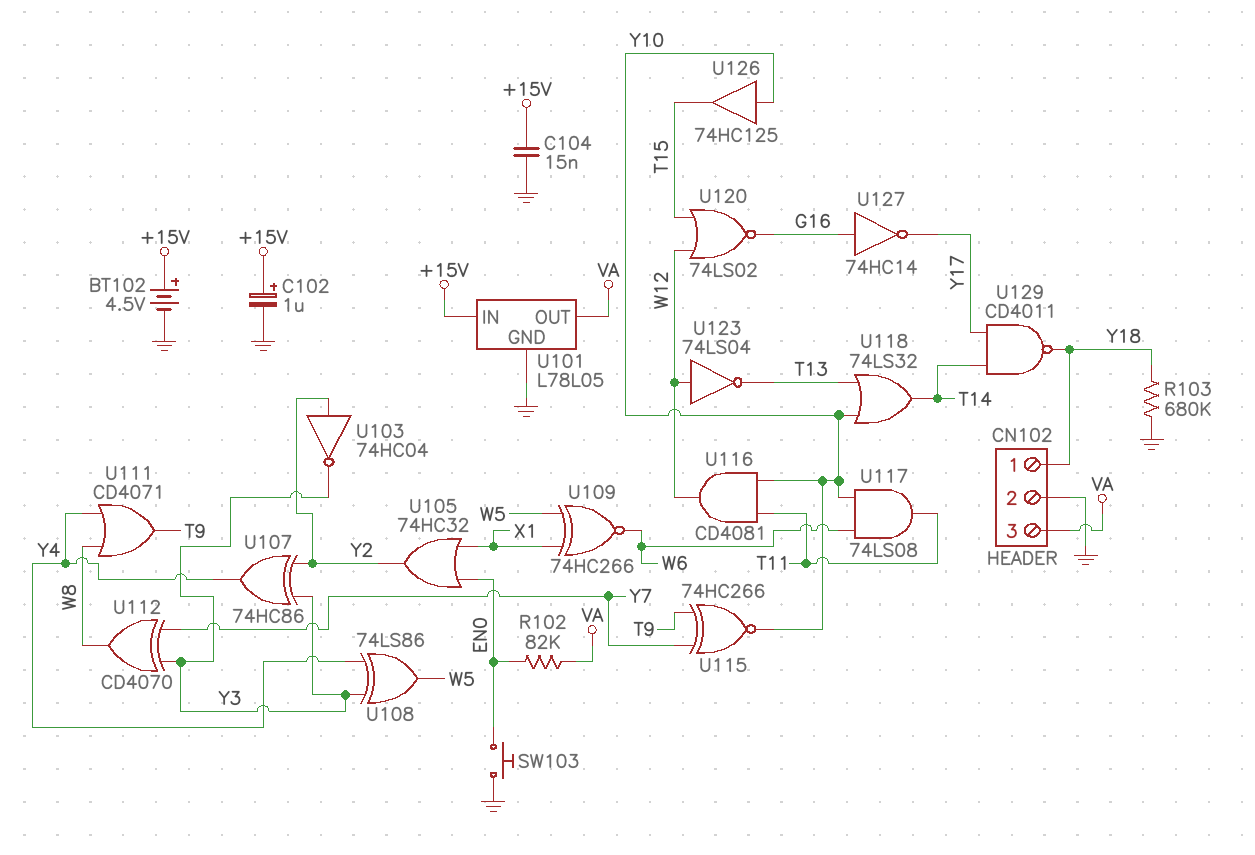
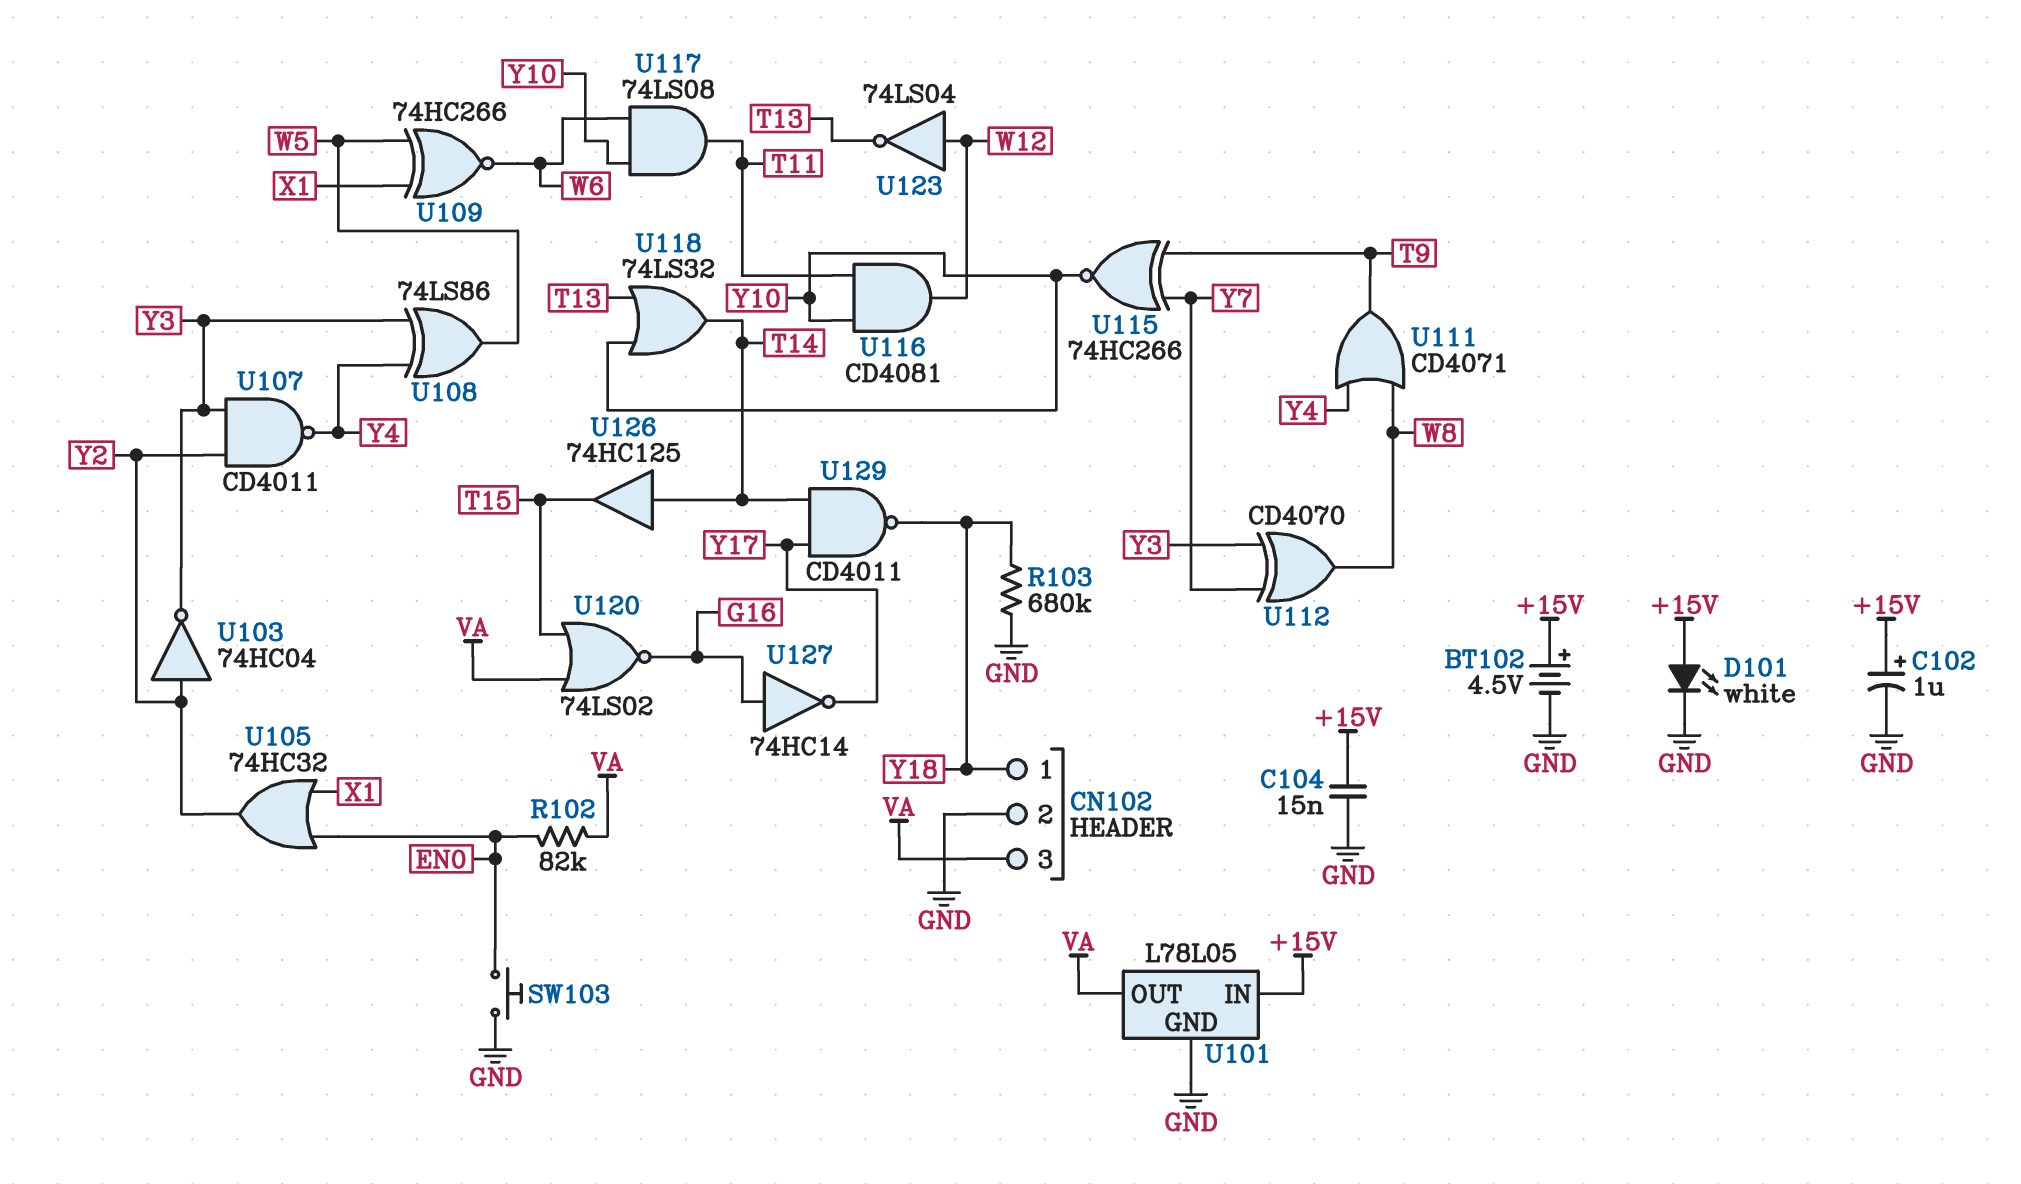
D101: none -> LED white (A +15V, K GND)
U107: XOR 74HC86 (in Y2, in Y3, out Y4) -> NAND CD4011 (in Y2, in Y3, out Y4)
U120: NOR 74LS02 (in T15, in W12, out G16) -> NOR 74LS02 (in T15, in VA, out G16)
U126: buffer 74HC125 (in Y10, out T15) -> buffer 74HC125 (in T14, out T15)

